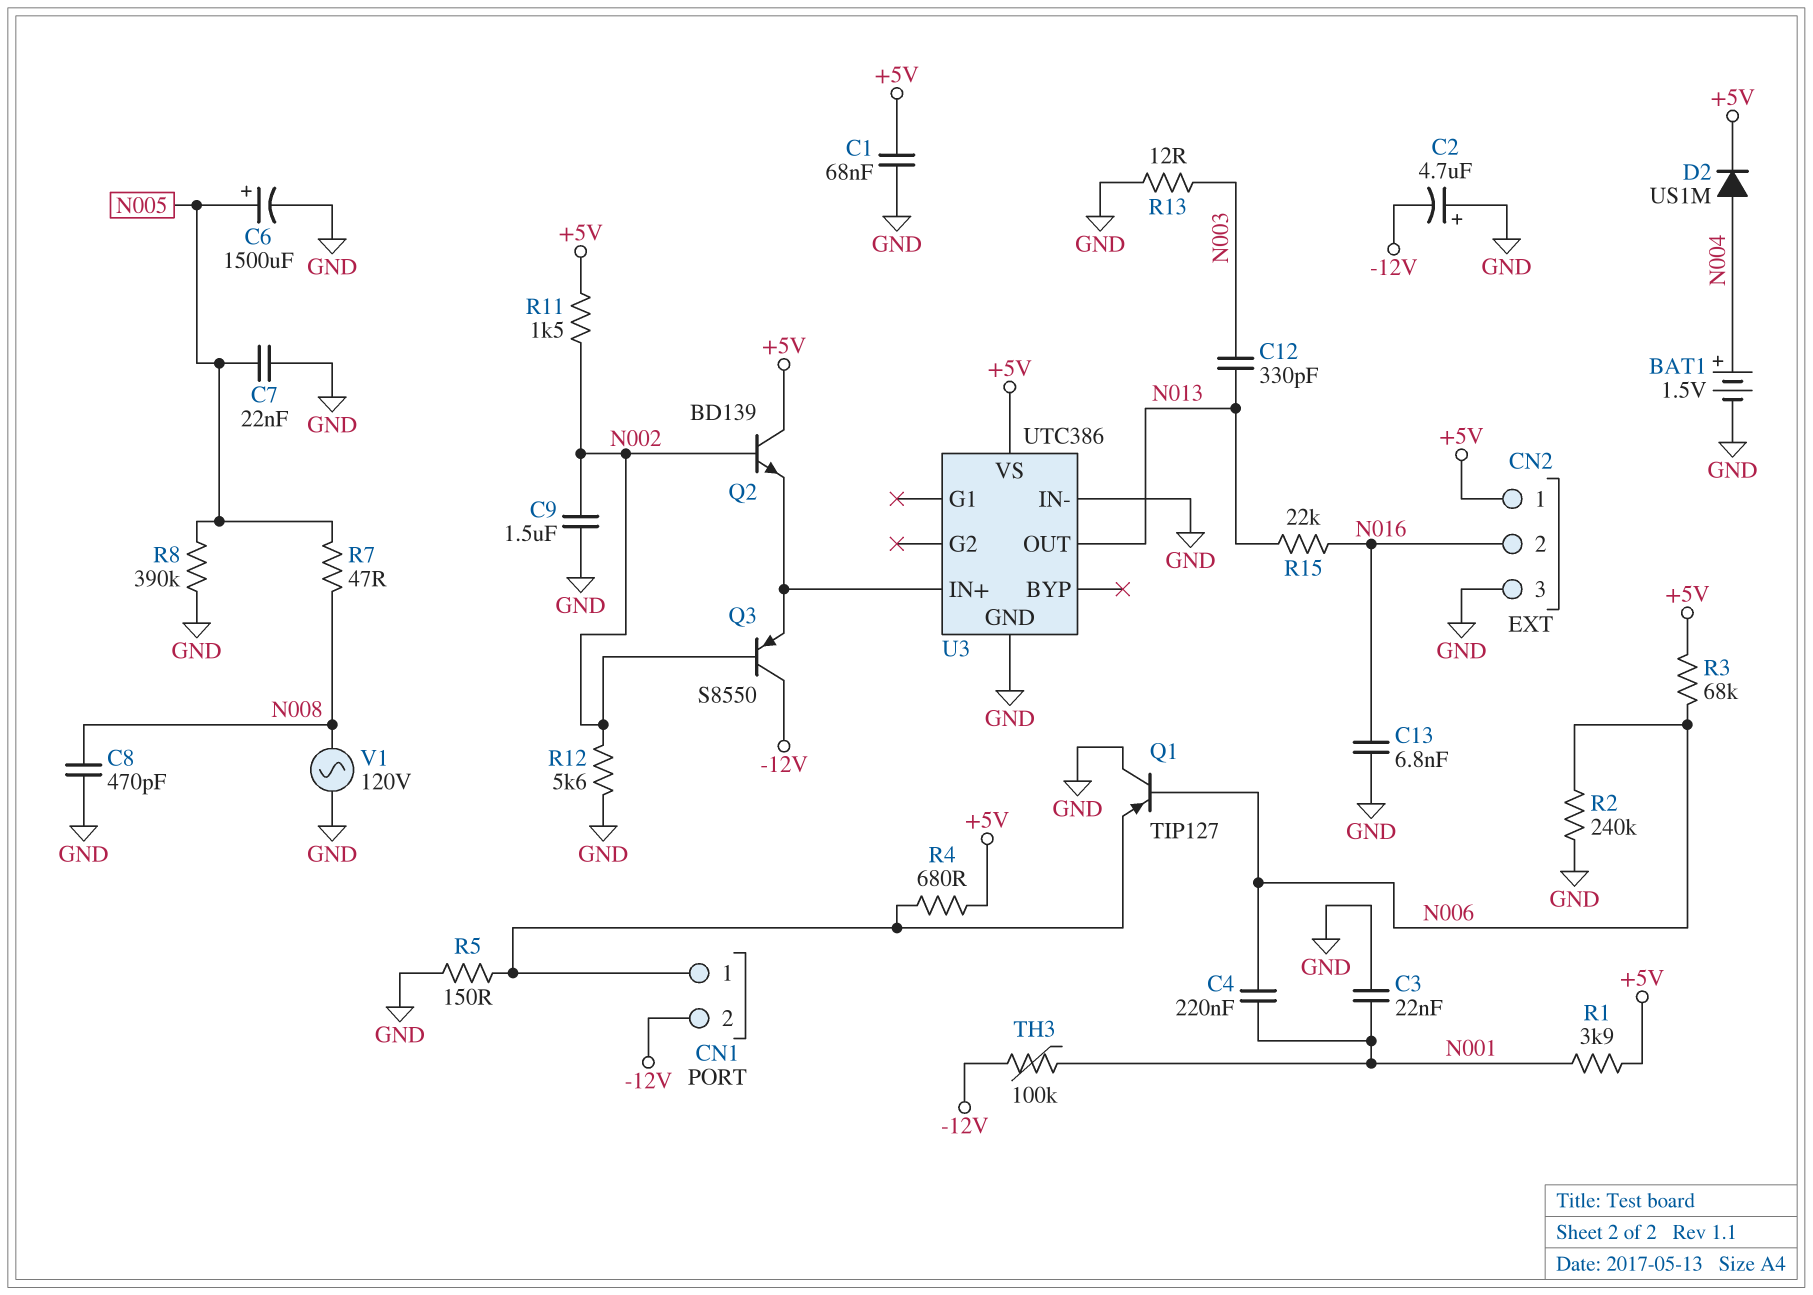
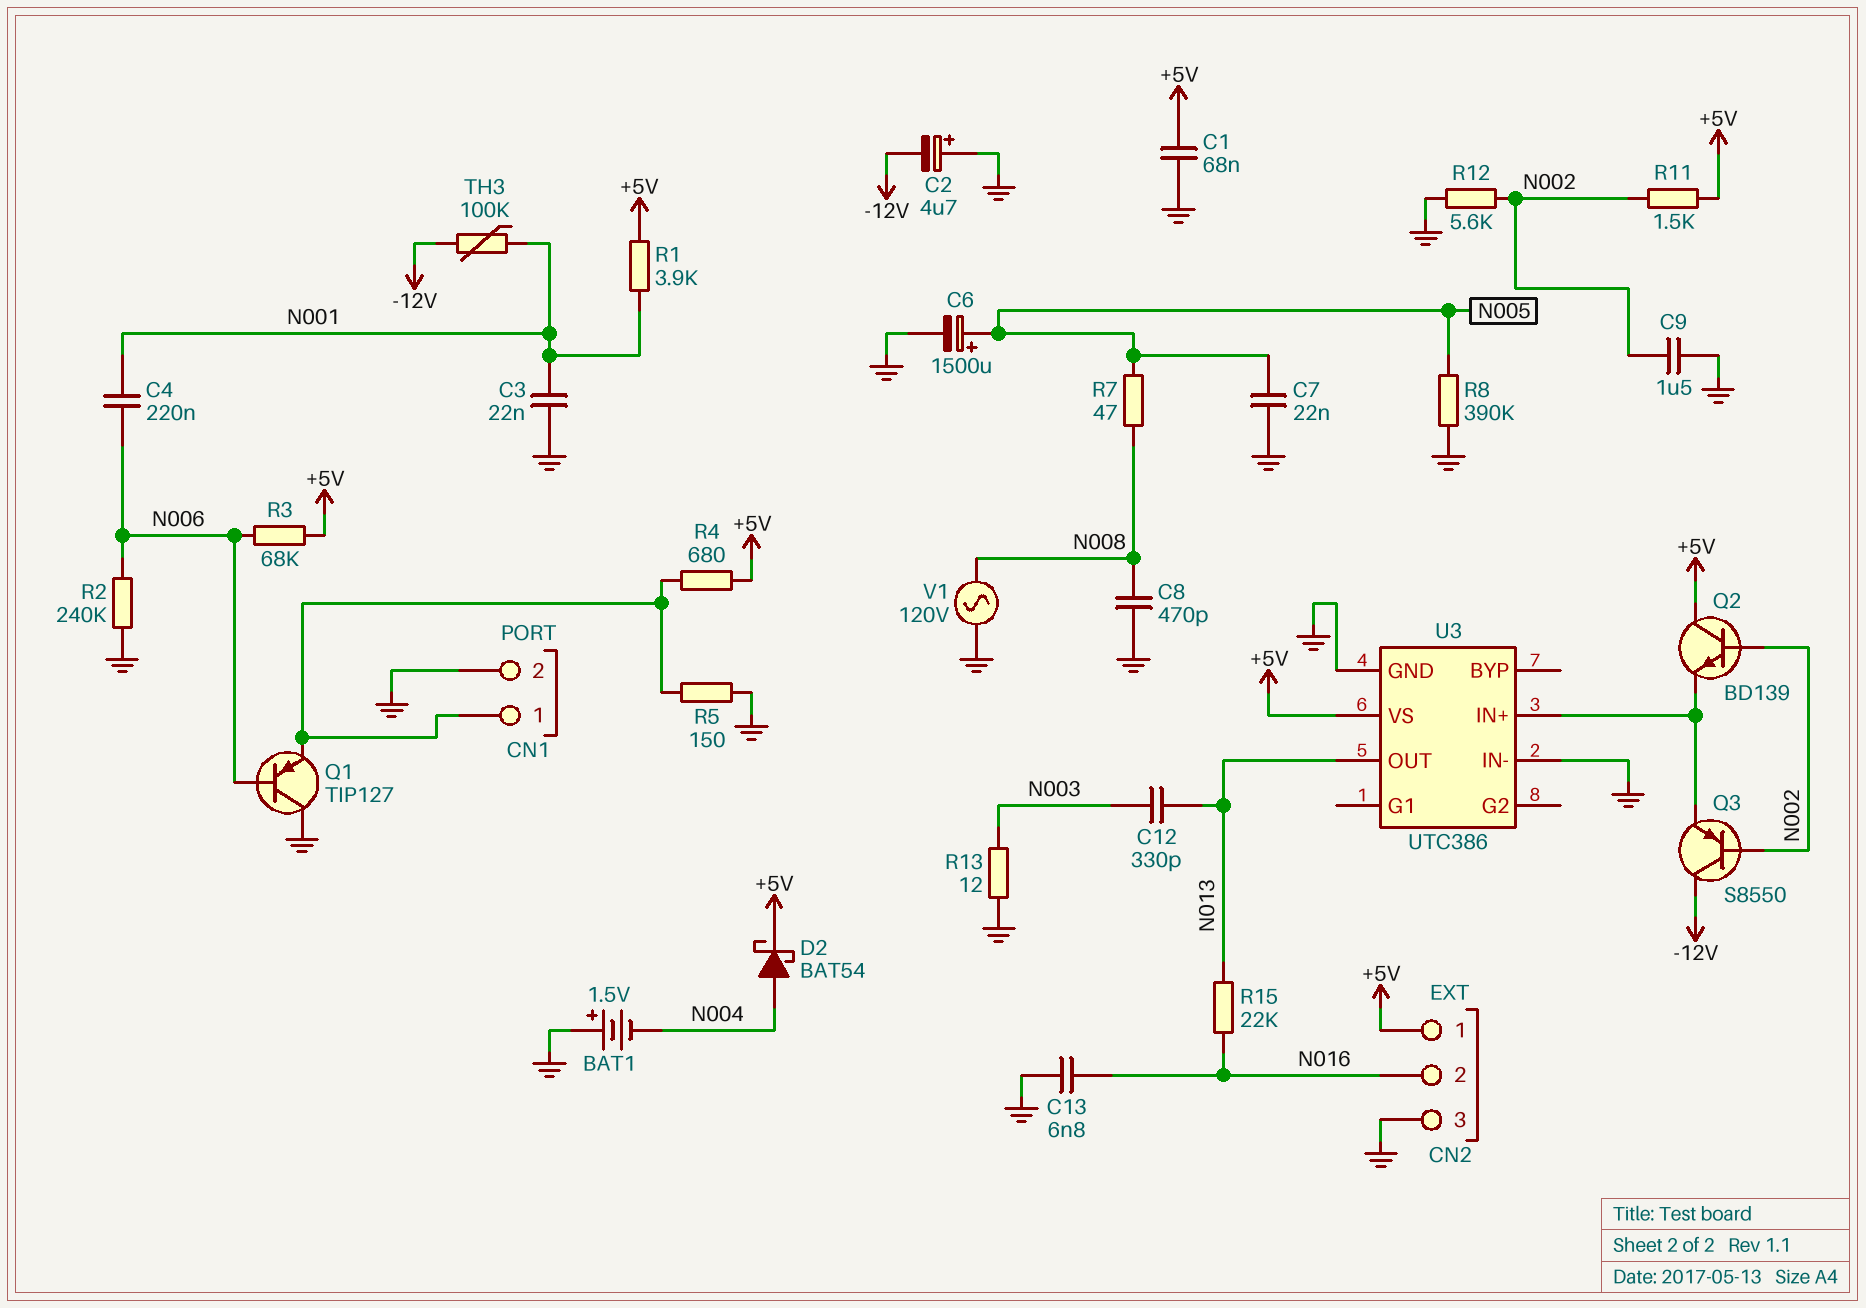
BAT1: 1.5V (plus N004, minus GND) -> 1.5V (plus GND, minus N004)
CN1 pin 2: -12V -> GND
D2: diode US1M (A N004, K +5V) -> schottky BAT54 (A N004, K +5V)

